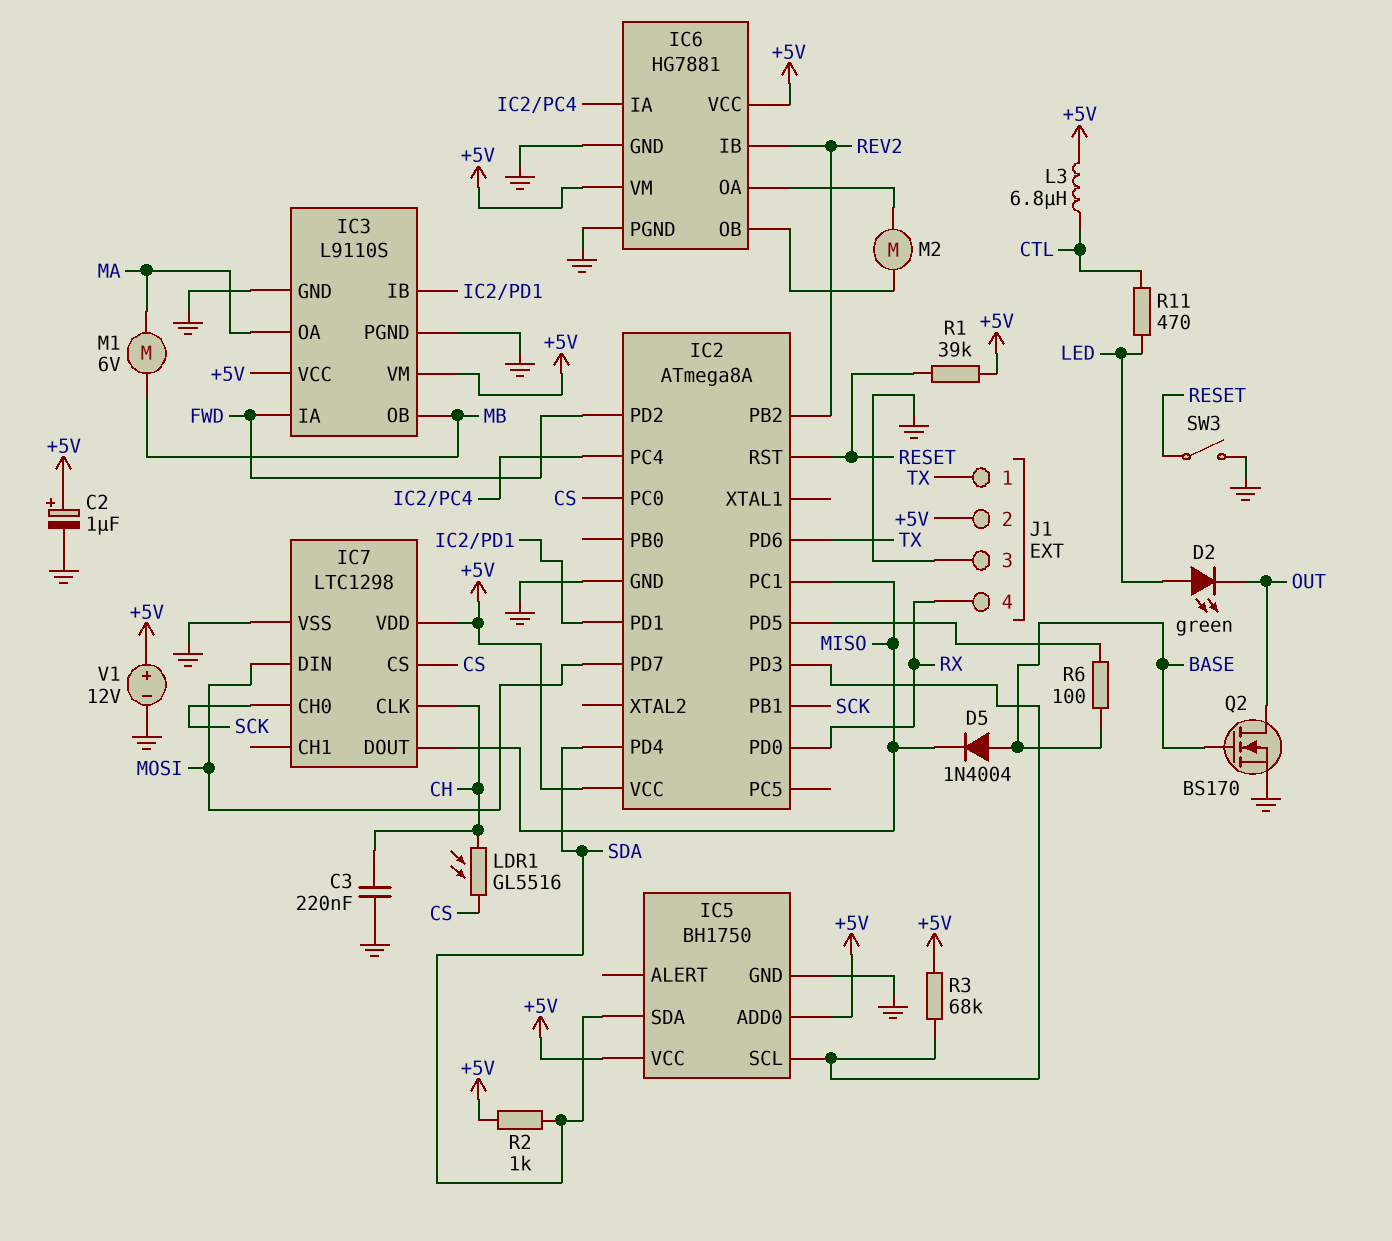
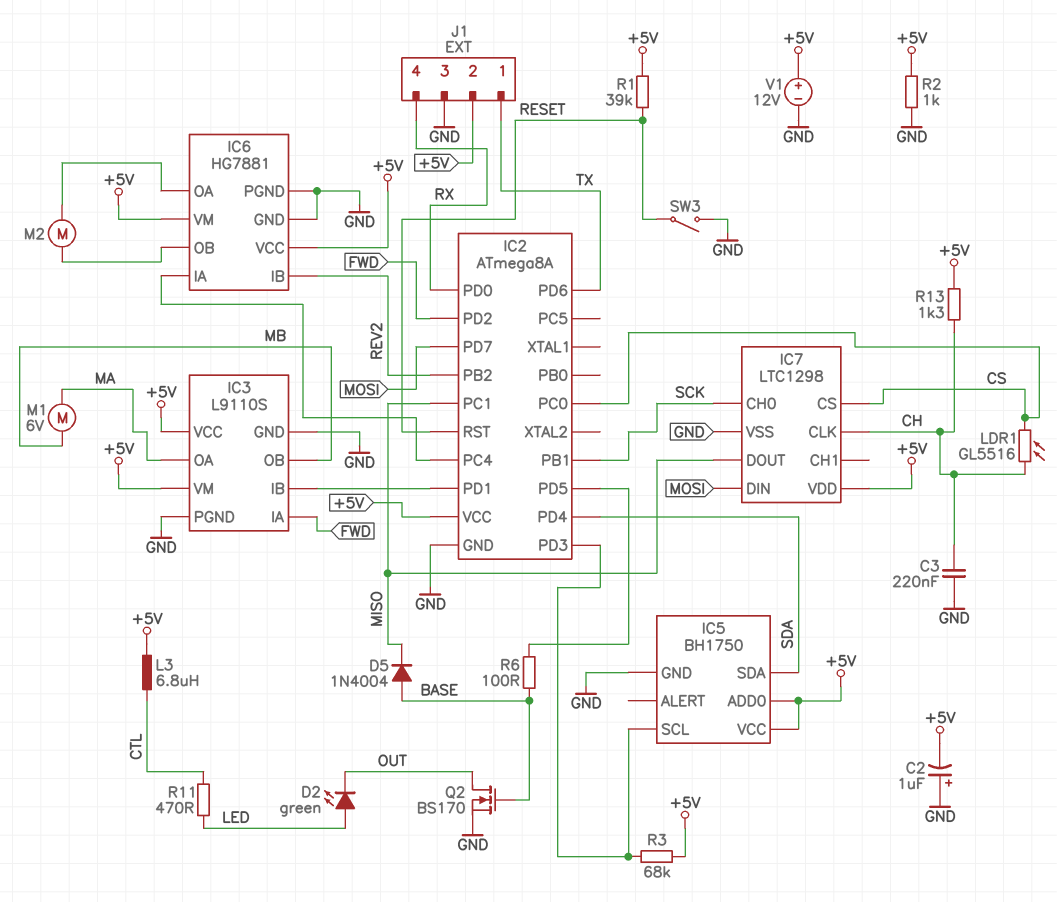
C2: 1uF (plus +5V, minus GND) -> 1uF (plus GND, minus +5V)
R2: 1k (+5V, SDA) -> 1k (+5V, GND)
R13: none -> 1.3k (+5V, CH)

